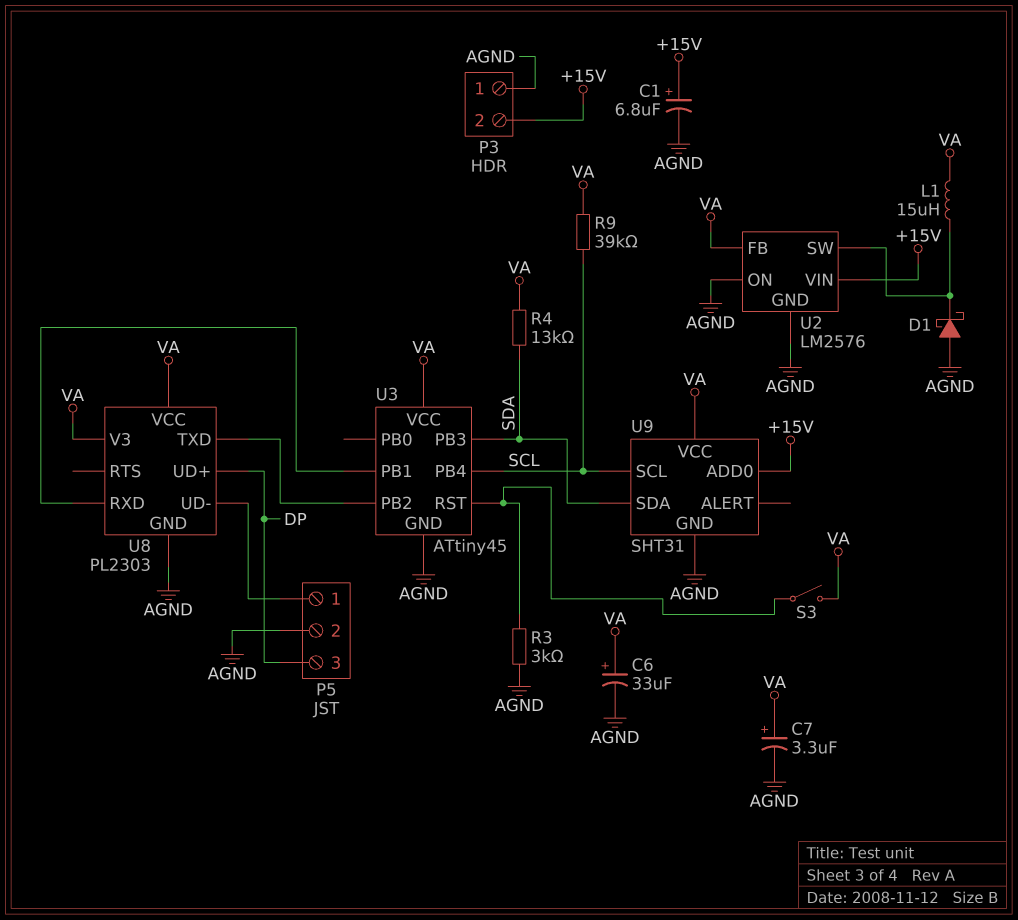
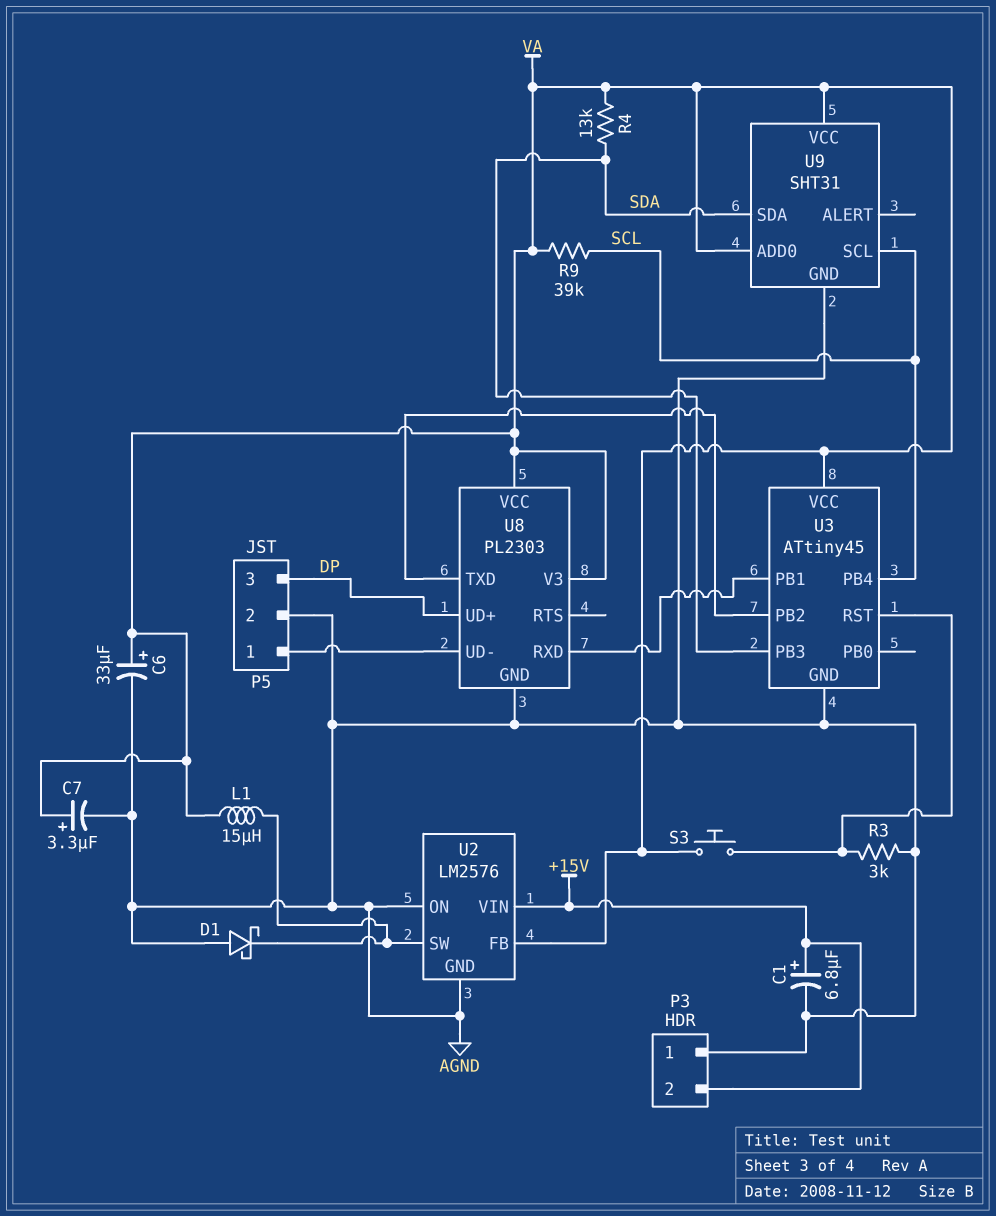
S3: switch (U3/RST, VA) -> button (U3/RST, VA)
U9 pin ADD0: +15V -> VA

